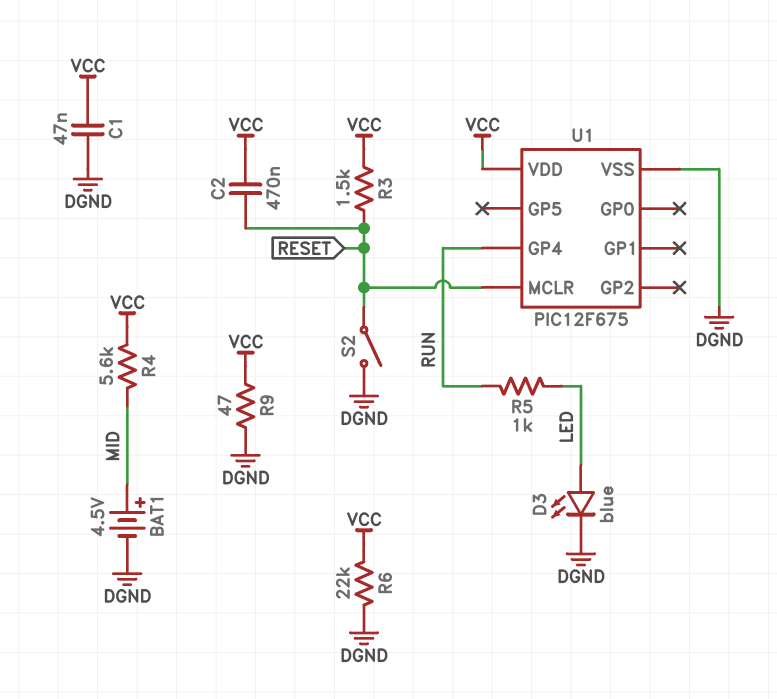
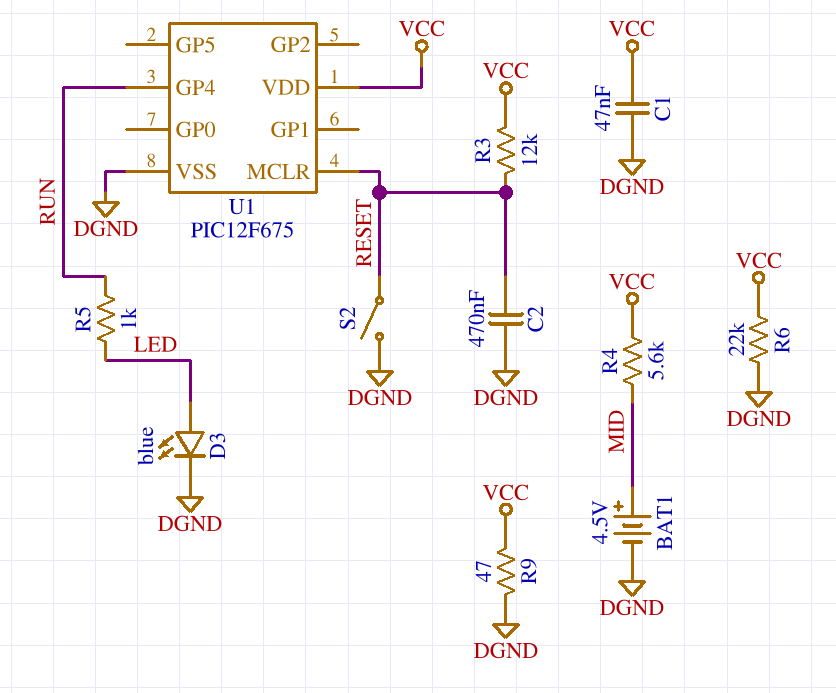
C2: 470nF (RESET, VCC) -> 470nF (DGND, RESET)
R3: 1.5k (RESET, VCC) -> 12k (RESET, VCC)

